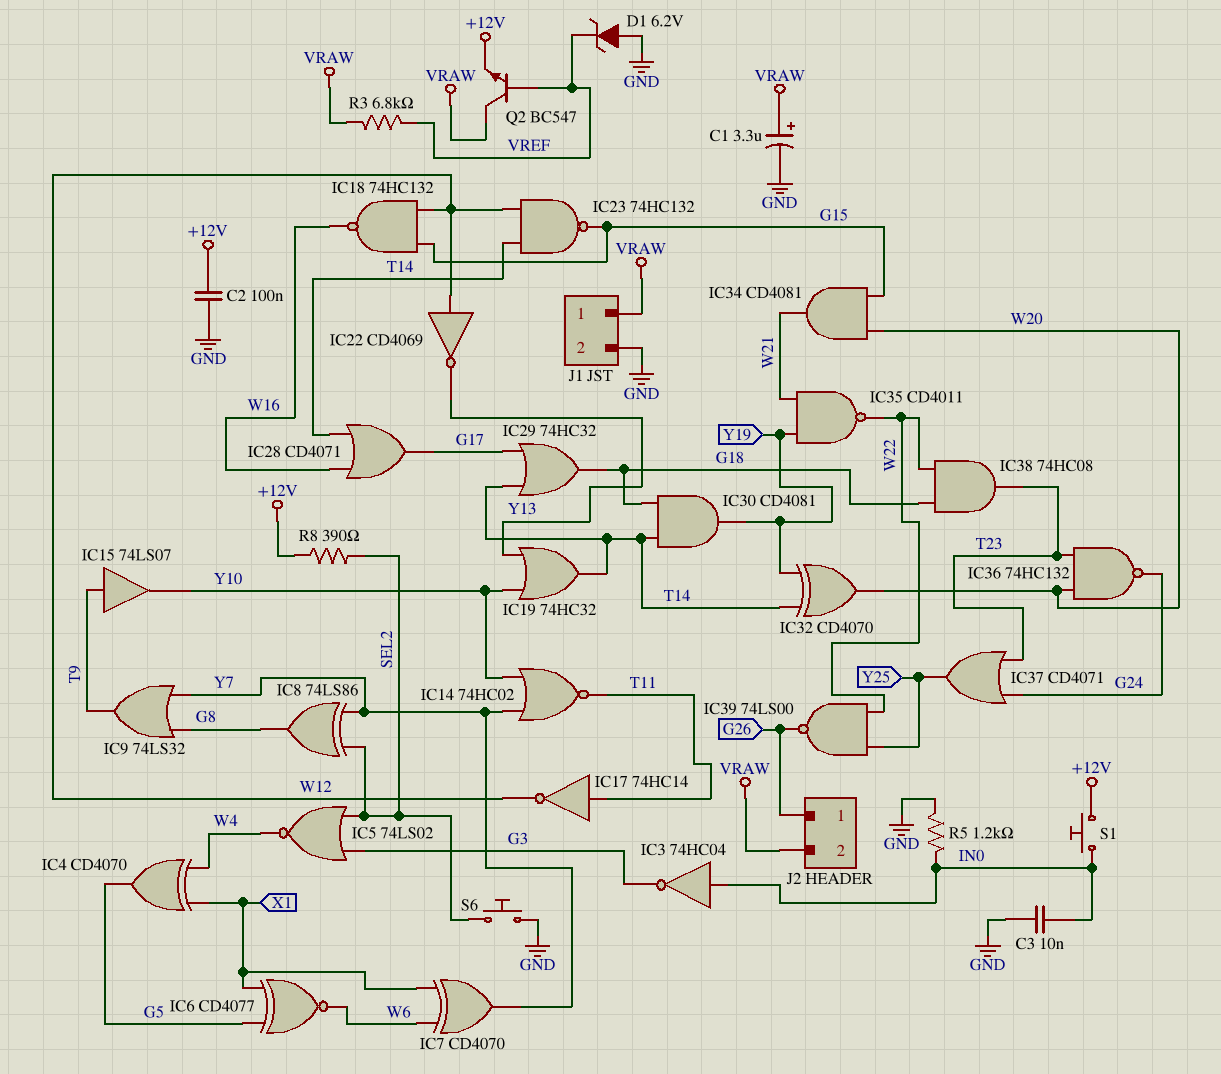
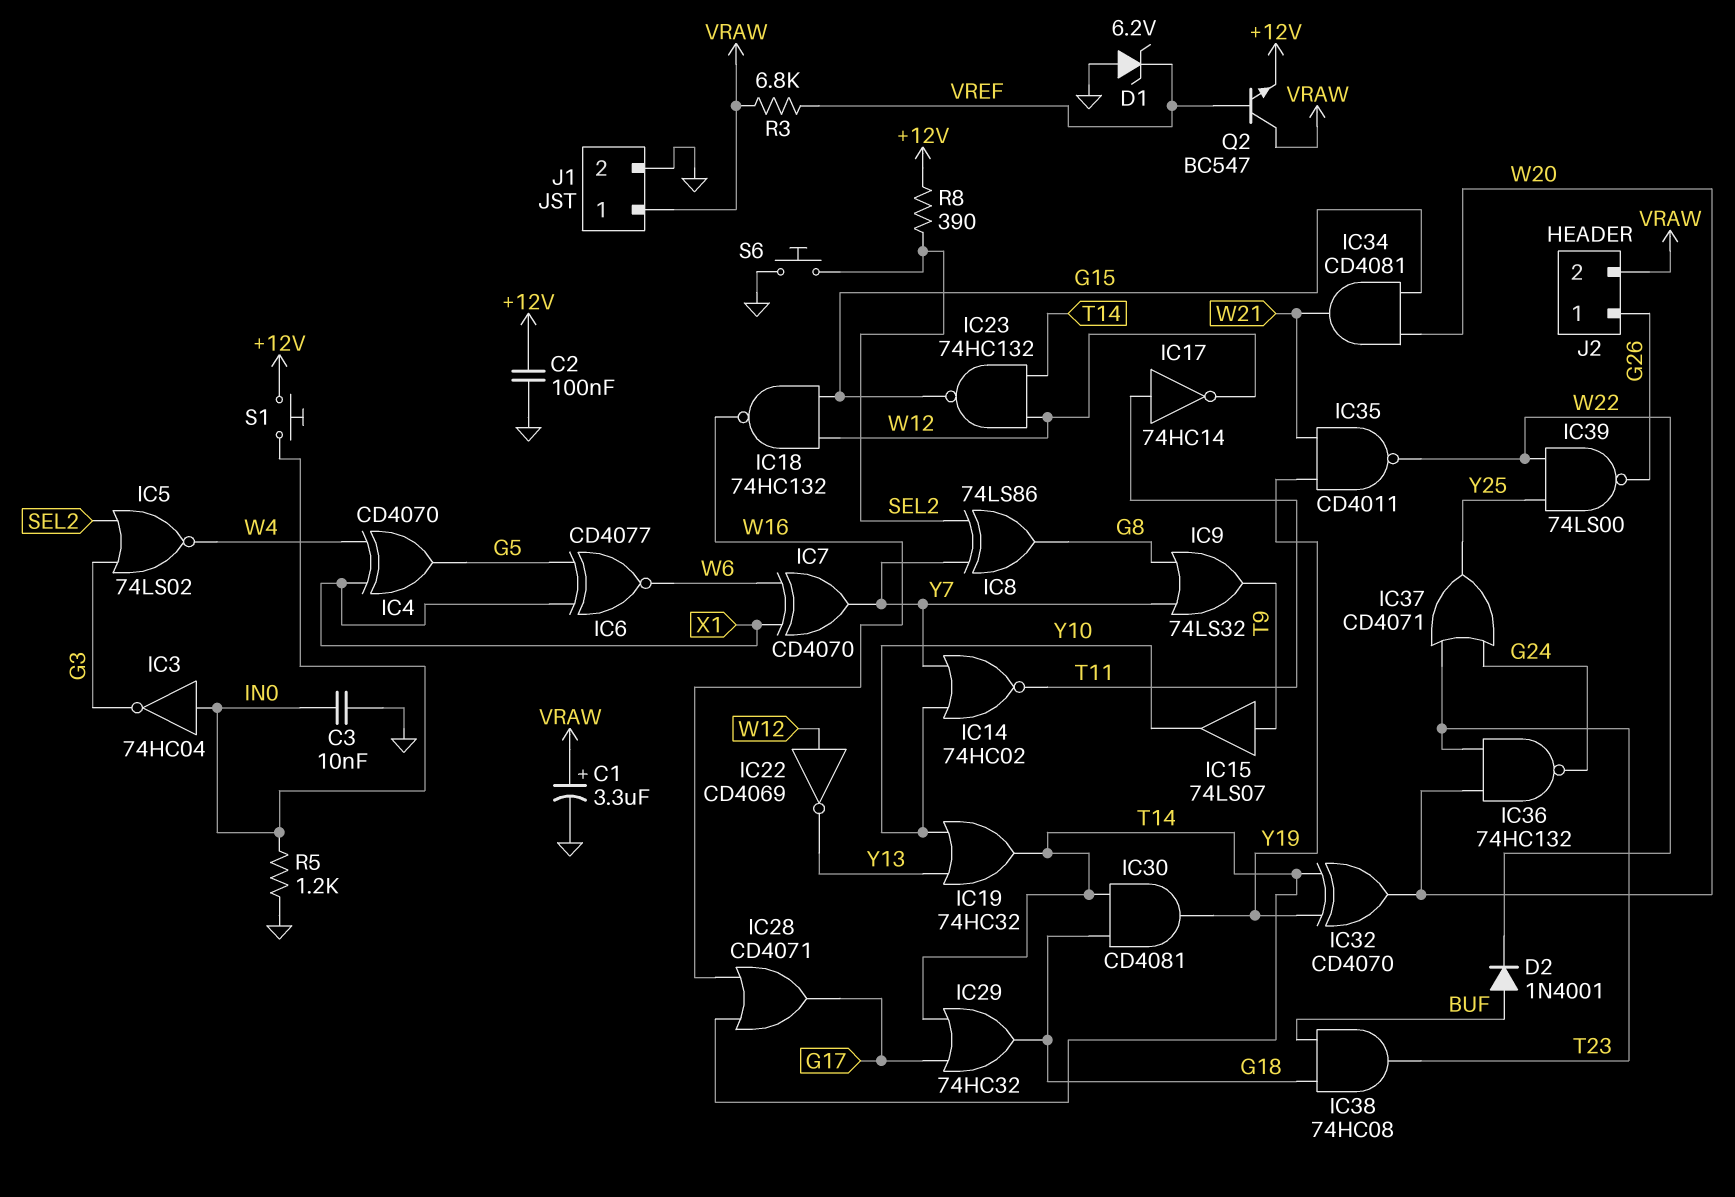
D2: none -> diode 1N4001 (A BUF, K W22)
IC38: AND 74HC08 (in G18, in W22, out T23) -> AND 74HC08 (in BUF, in G18, out T23)

